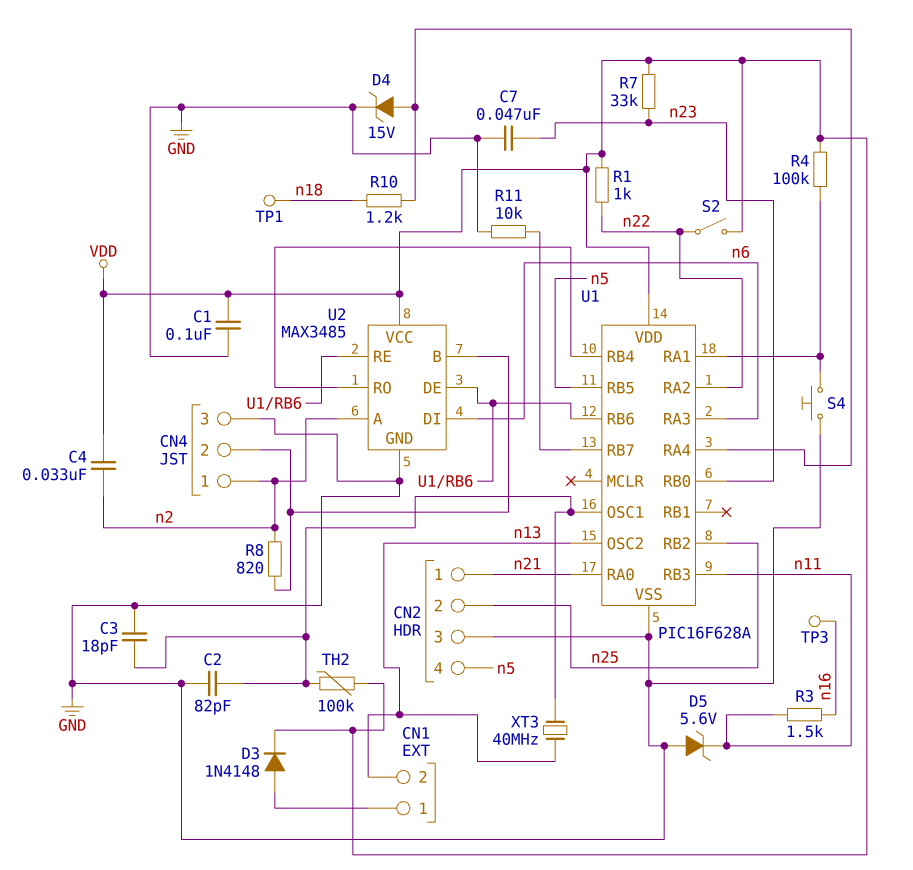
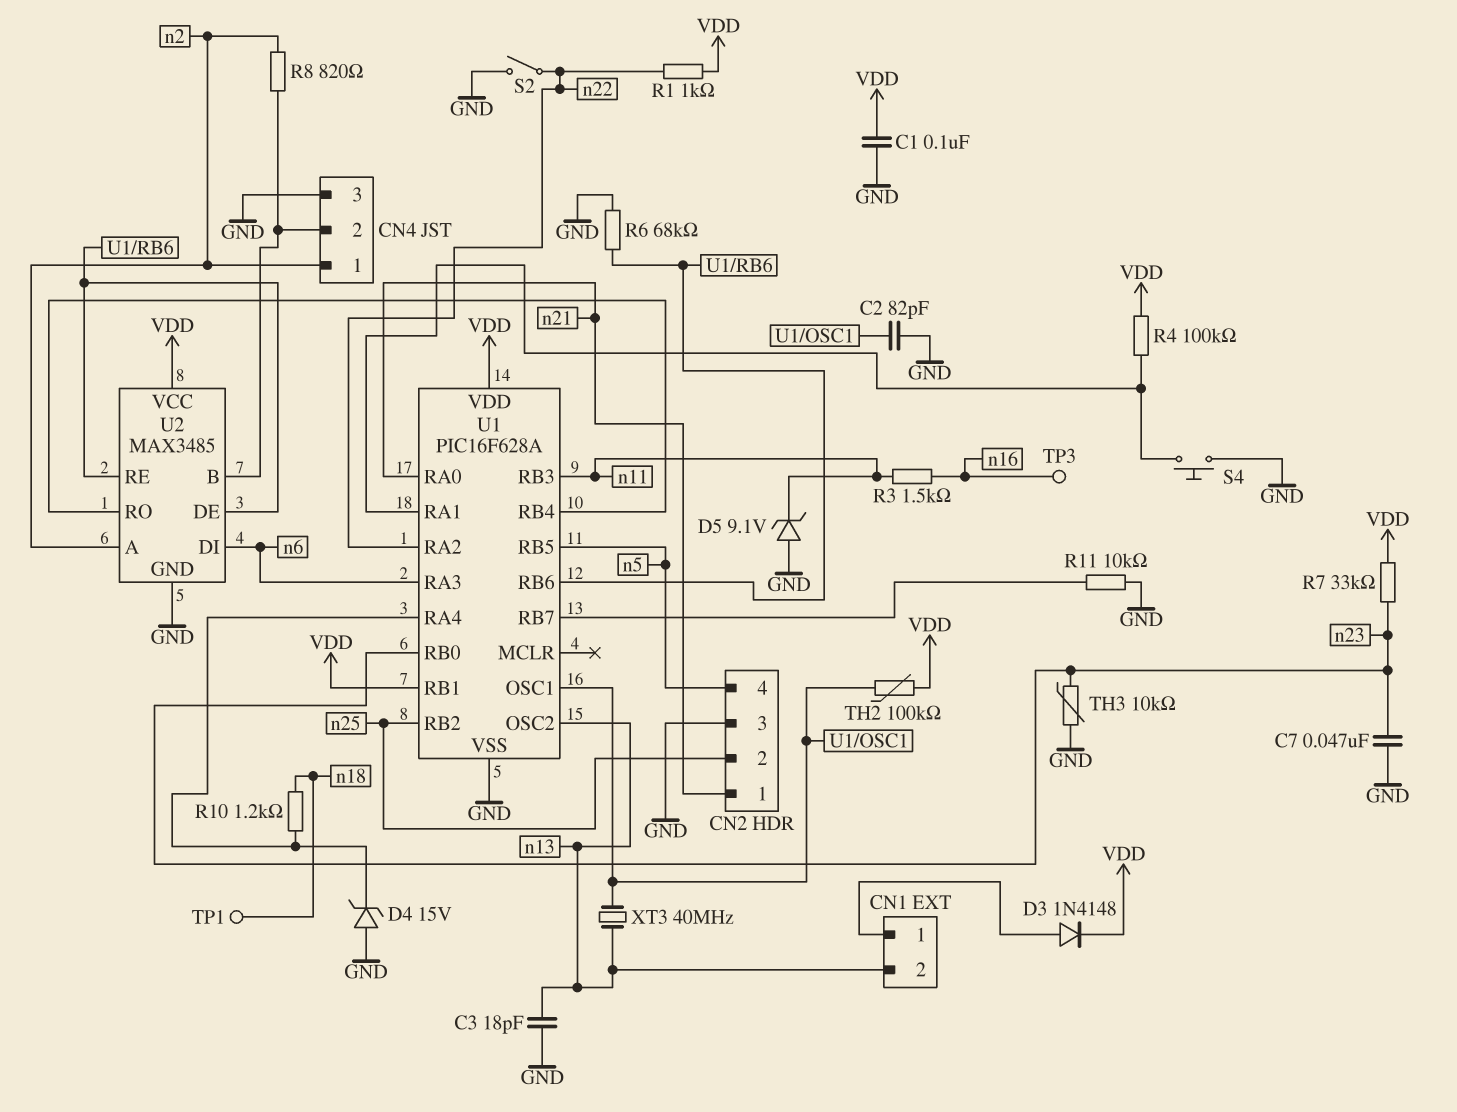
C3: 18pF (GND, U1/OSC1) -> 18pF (GND, n13)
C4: 33nF (VDD, n2) -> none
D4: zener 15V (A U1/RA4, K GND) -> zener 15V (A GND, K U1/RA4)
D5: zener 5.6V (A GND, K n11) -> zener 9.1V (A GND, K n11)
R6: none -> 68k (GND, U1/RB6)
S2: switch (VDD, n22) -> switch (GND, n22)
TH3: none -> 10k (GND, n23)
U1 pin RB1: none -> VDD

